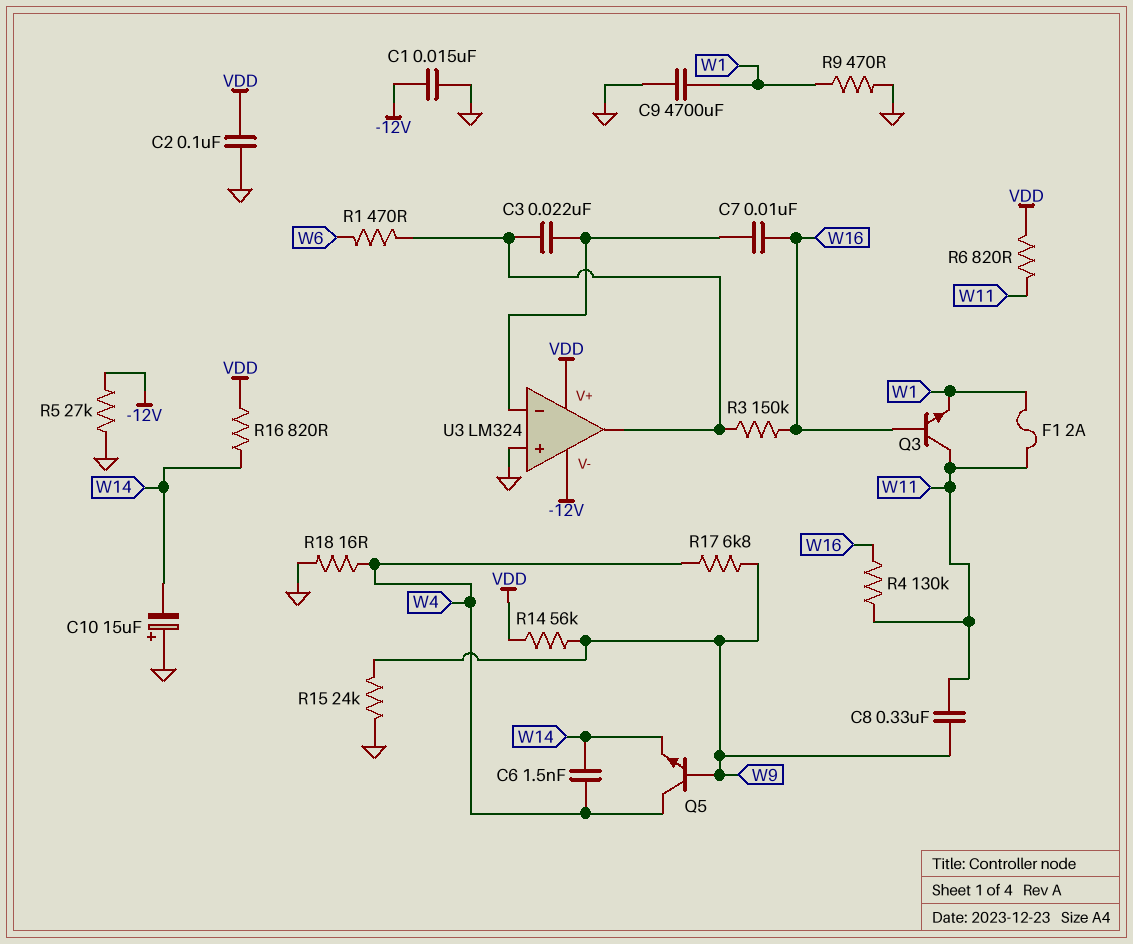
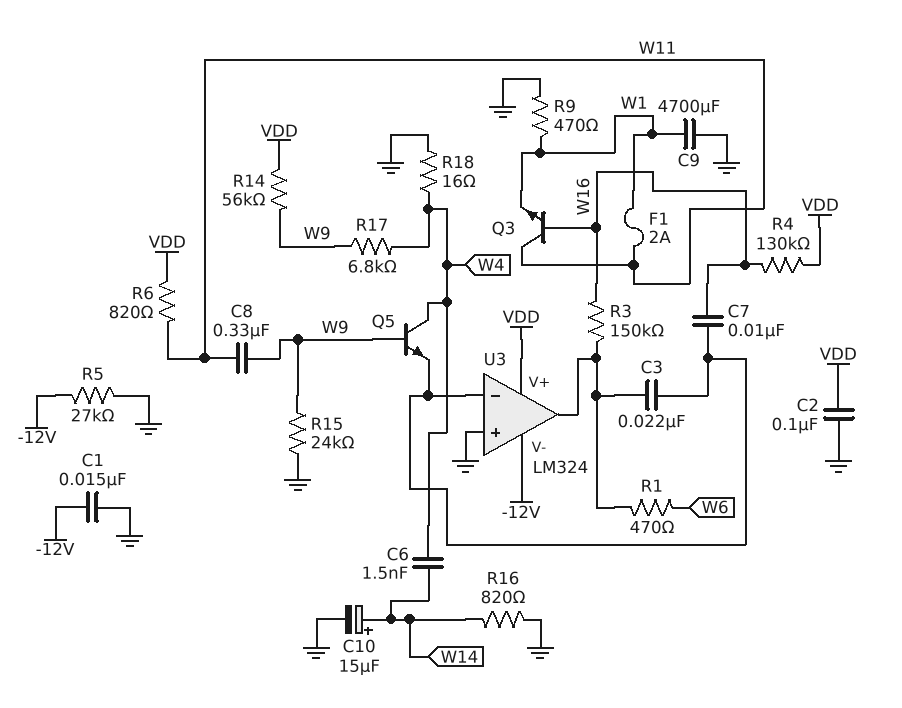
C10: 15uF (plus GND, minus W14) -> 15uF (plus W14, minus GND)
Q5: NPN (B W9, C W4, E W14) -> NPN (B W9, C W4, E U3/in-)
R4: 130k (W11, W16) -> 130k (VDD, W16)
R16: 820 (VDD, W14) -> 820 (GND, W14)

